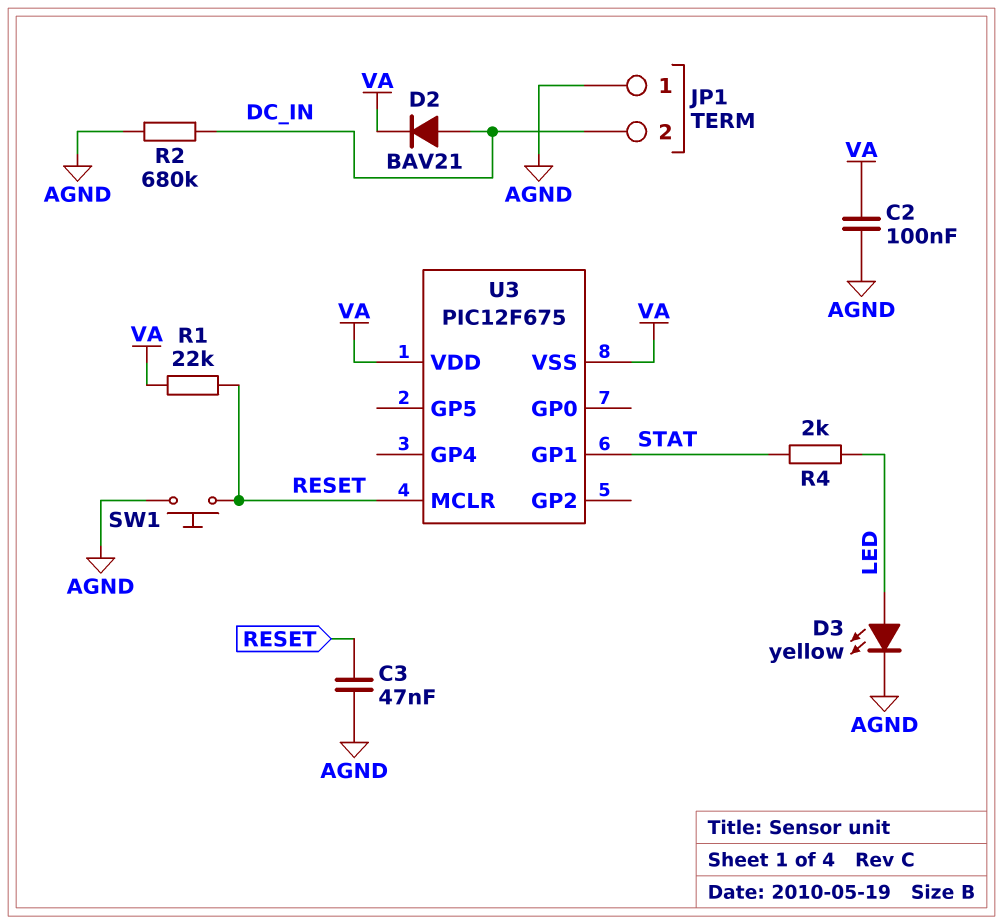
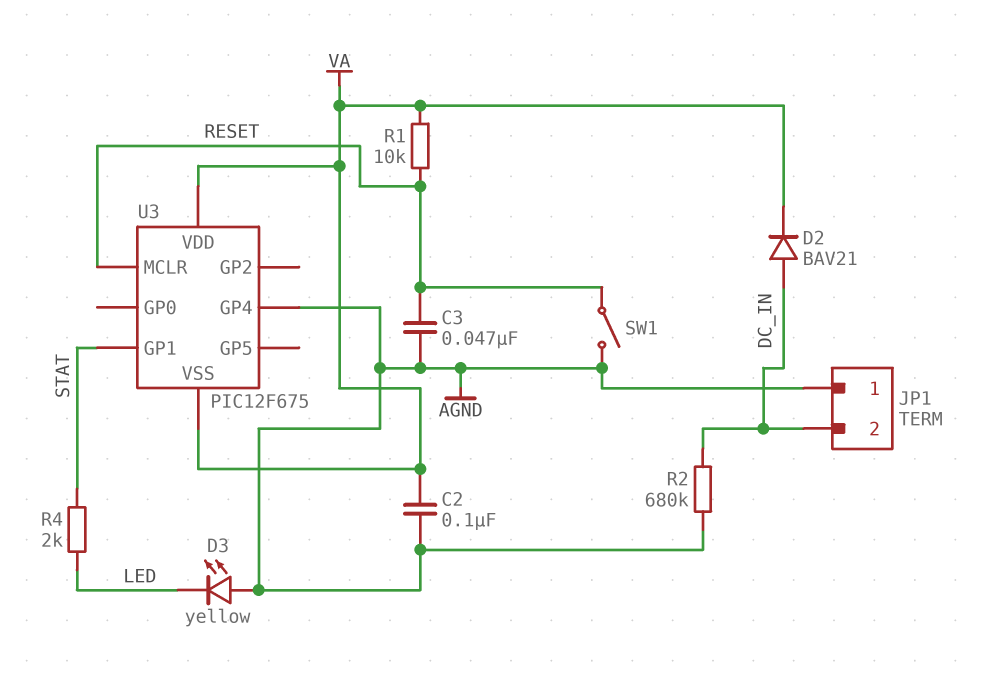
D3: LED yellow (A LED, K AGND) -> LED yellow (A AGND, K LED)
R1: 22k (RESET, VA) -> 10k (RESET, VA)
SW1: button (AGND, RESET) -> switch (AGND, RESET)
U3 pin GP4: none -> AGND

